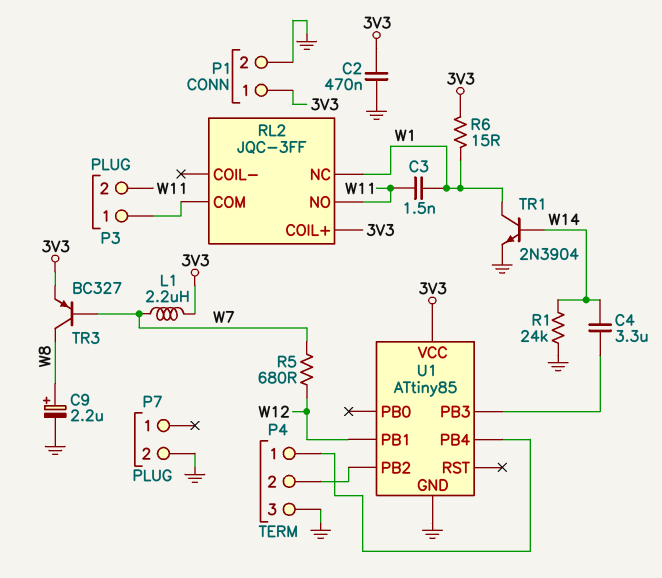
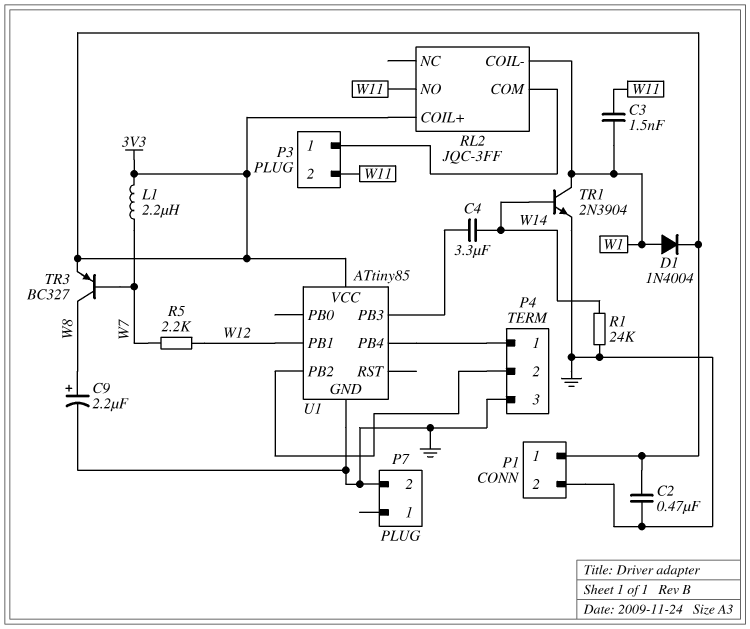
D1: none -> diode 1N4004 (A W1, K 3V3)
R5: 680 (W7, W12) -> 2.2k (W7, W12)
R6: 15 (3V3, W1) -> none
RL2 pin COIL-: none -> W1
RL2 pin NC: W1 -> none

